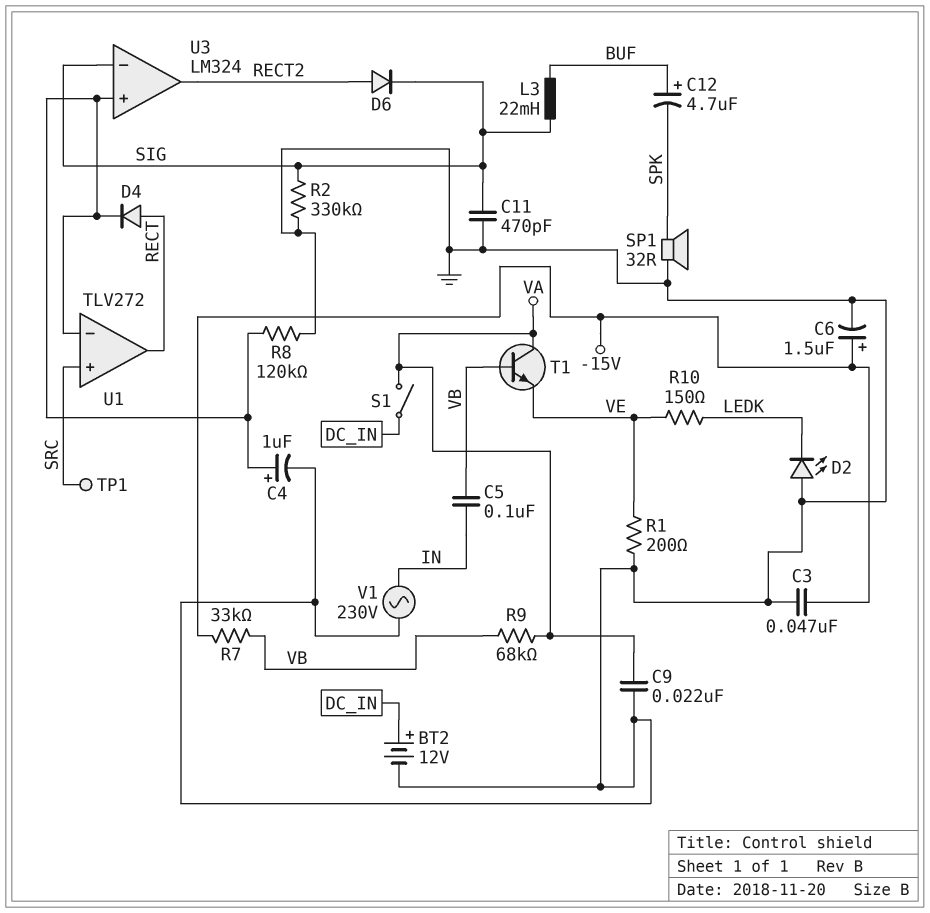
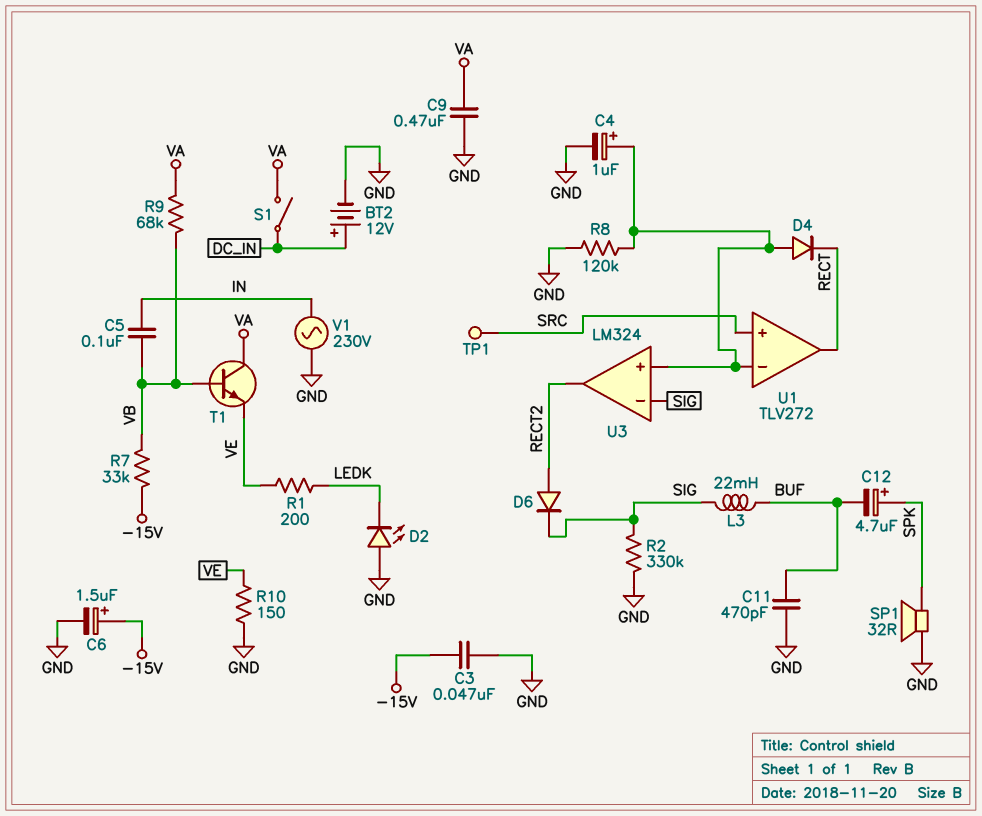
C9: 22nF (GND, VA) -> 470nF (GND, VA)
C11: 470pF (GND, SIG) -> 470pF (BUF, GND)
C12: 4.7uF (plus BUF, minus SPK) -> 4.7uF (plus SPK, minus BUF)
D4: diode (A RECT, K U1/in-) -> diode (A U1/in-, K RECT)
R1: 200 (GND, VE) -> 200 (LEDK, VE)
R10: 150 (LEDK, VE) -> 150 (GND, VE)

